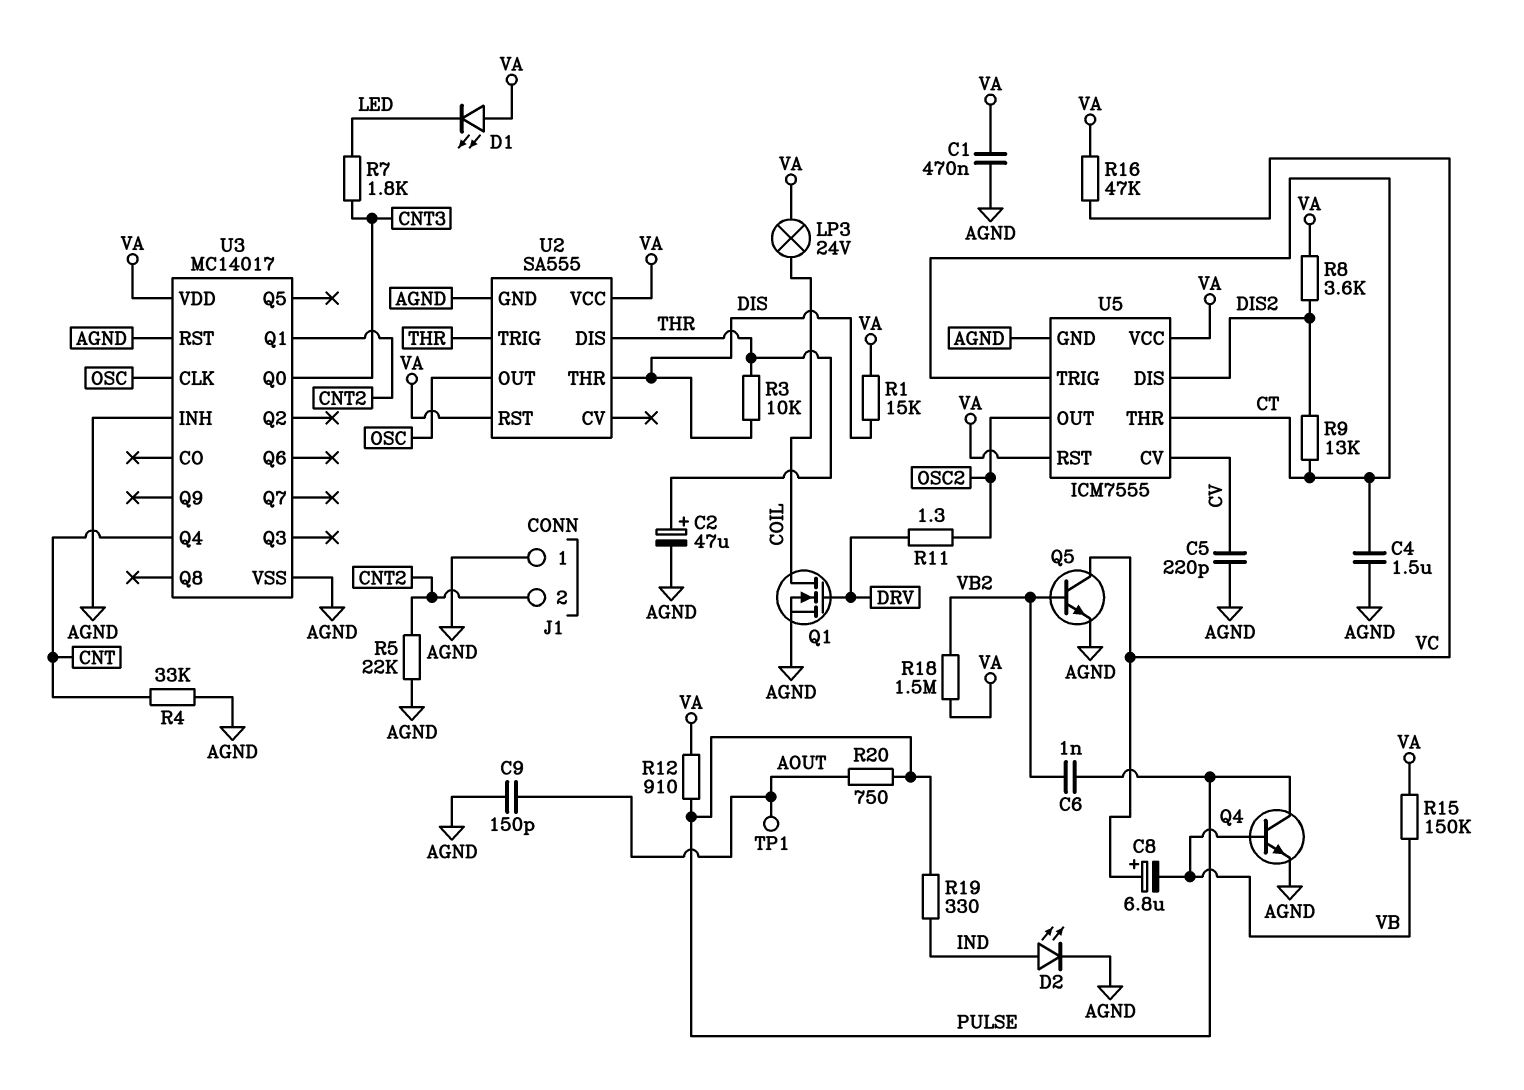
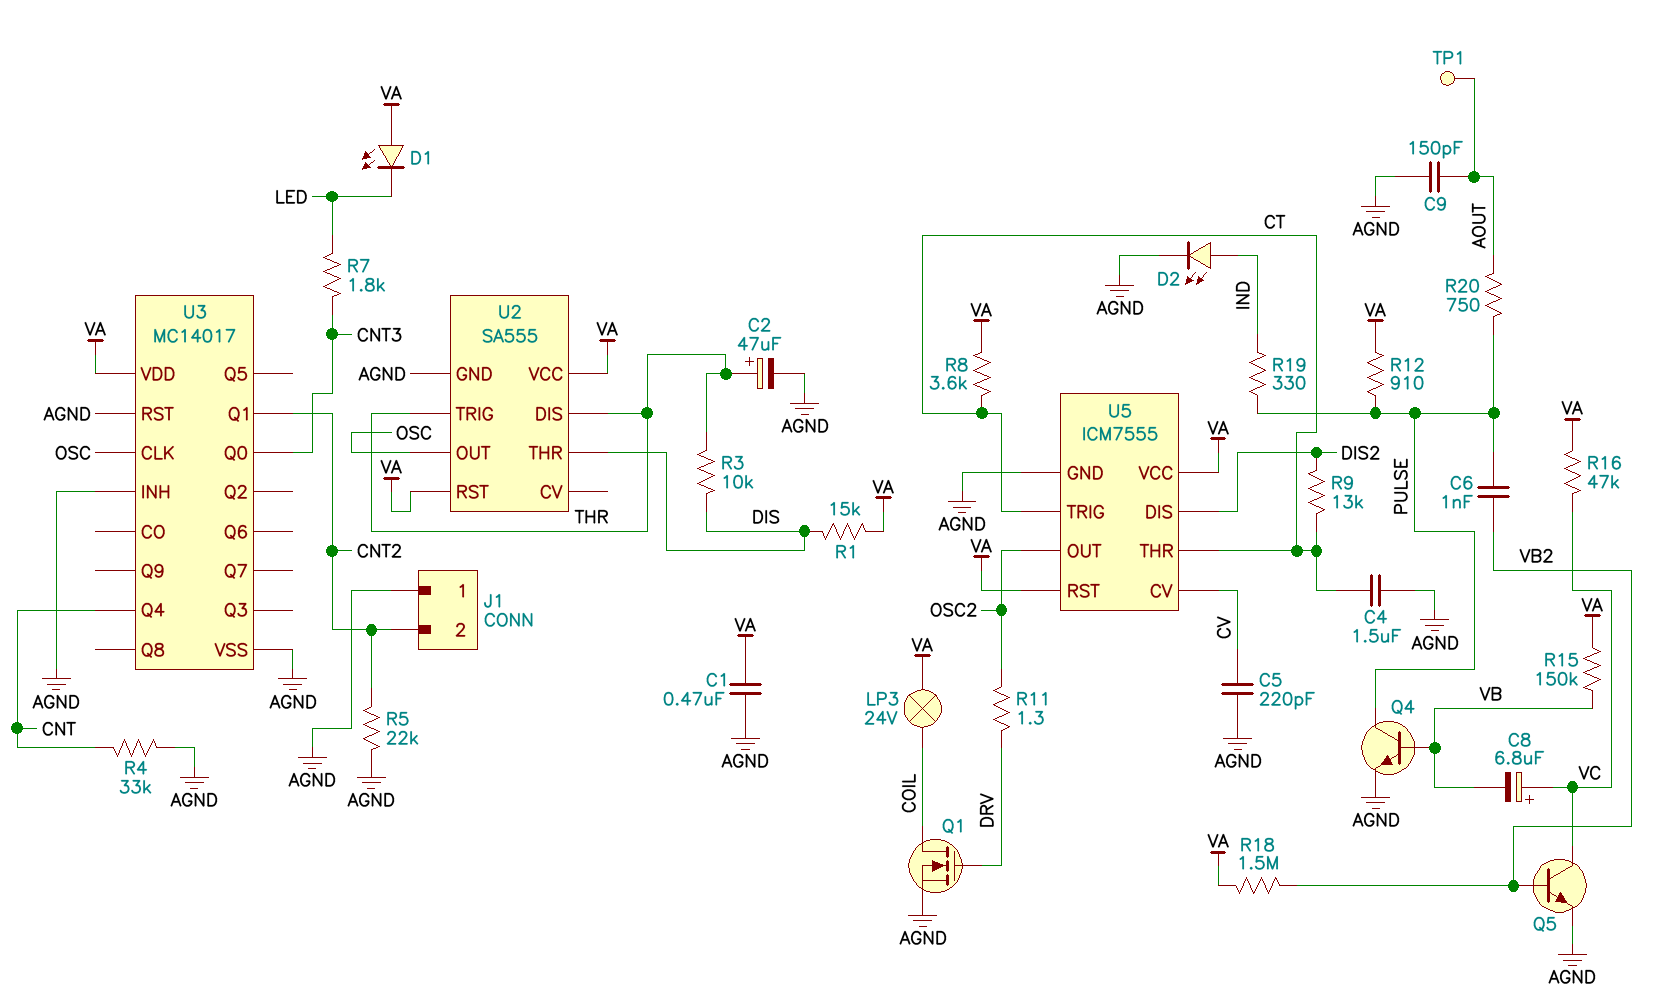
R8: 3.6k (DIS2, VA) -> 3.6k (CT, VA)

